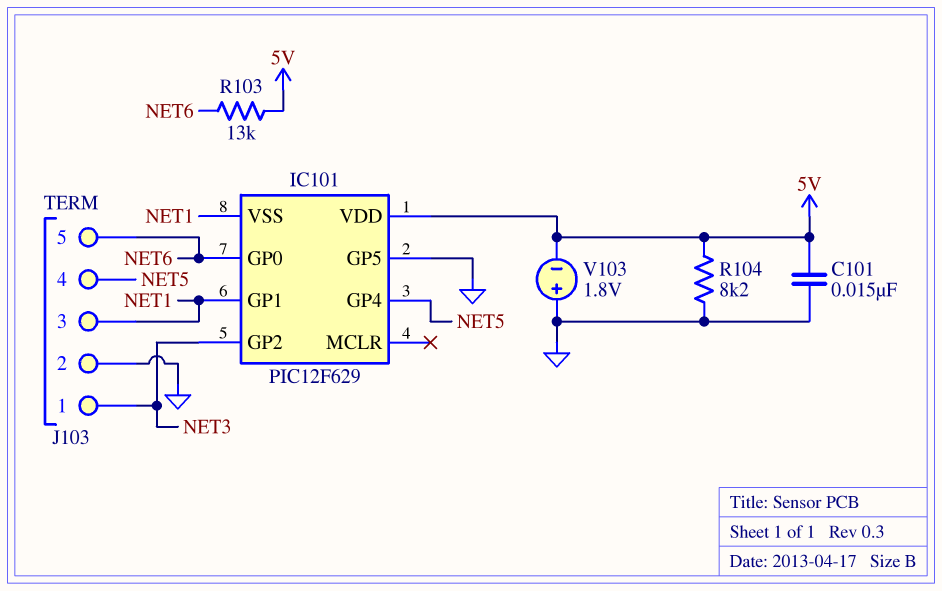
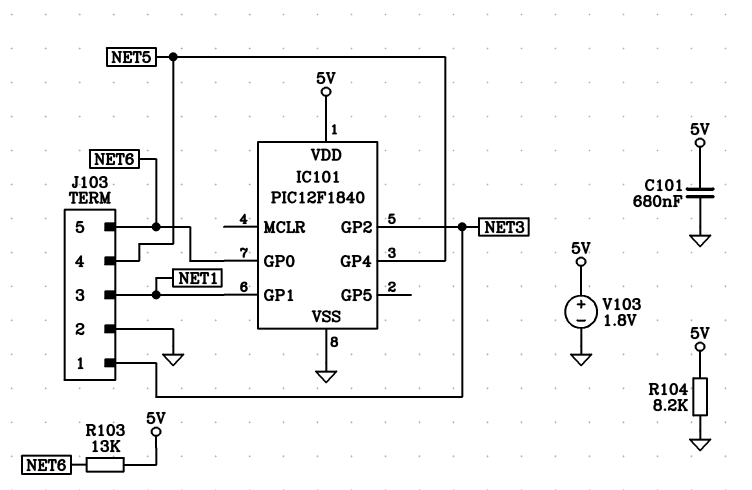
C101: 15nF (5V, GND) -> 680nF (5V, GND)
IC101: PIC12F629 -> PIC12F1840
IC101 pin GP5: GND -> none
IC101 pin VSS: NET1 -> GND
V103: 1.8V (plus GND, minus 5V) -> 1.8V (plus 5V, minus GND)

